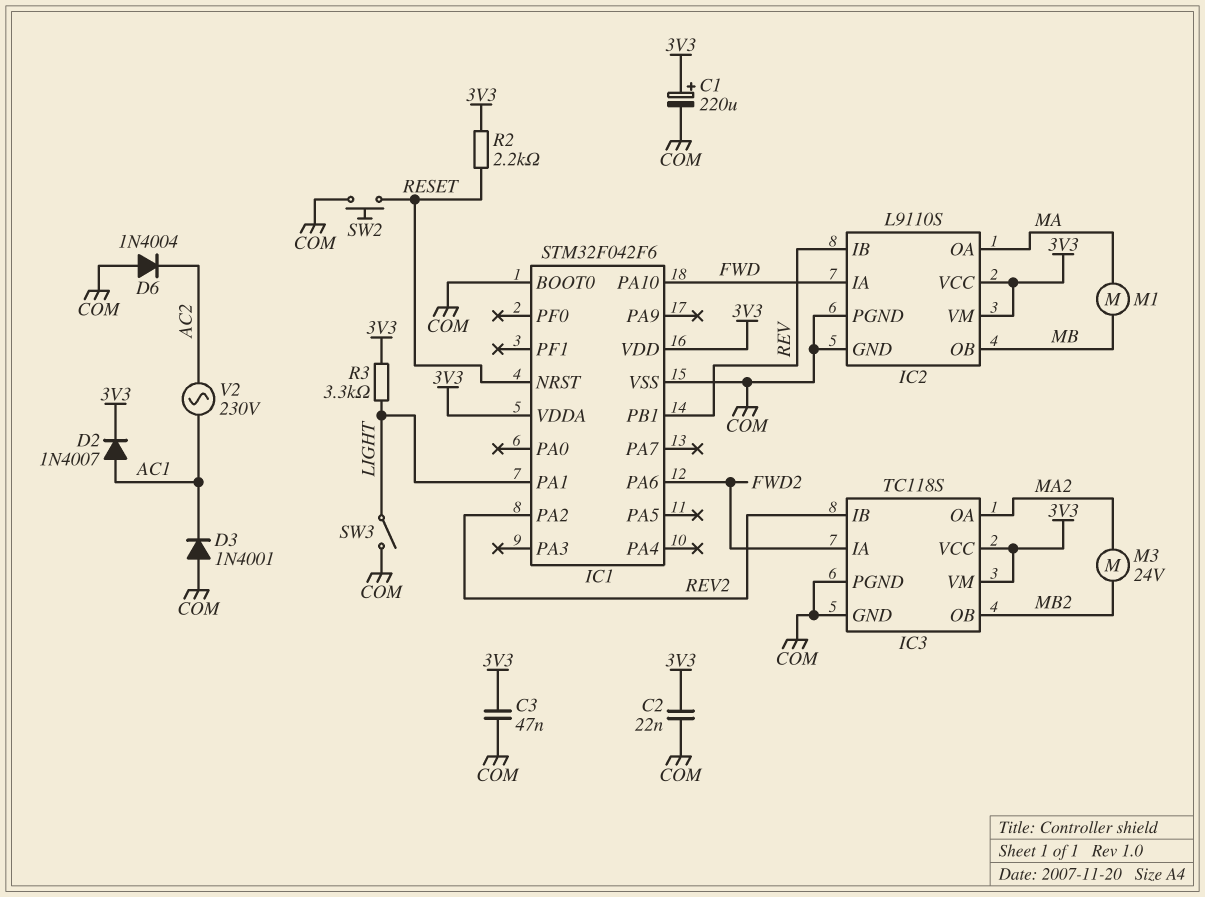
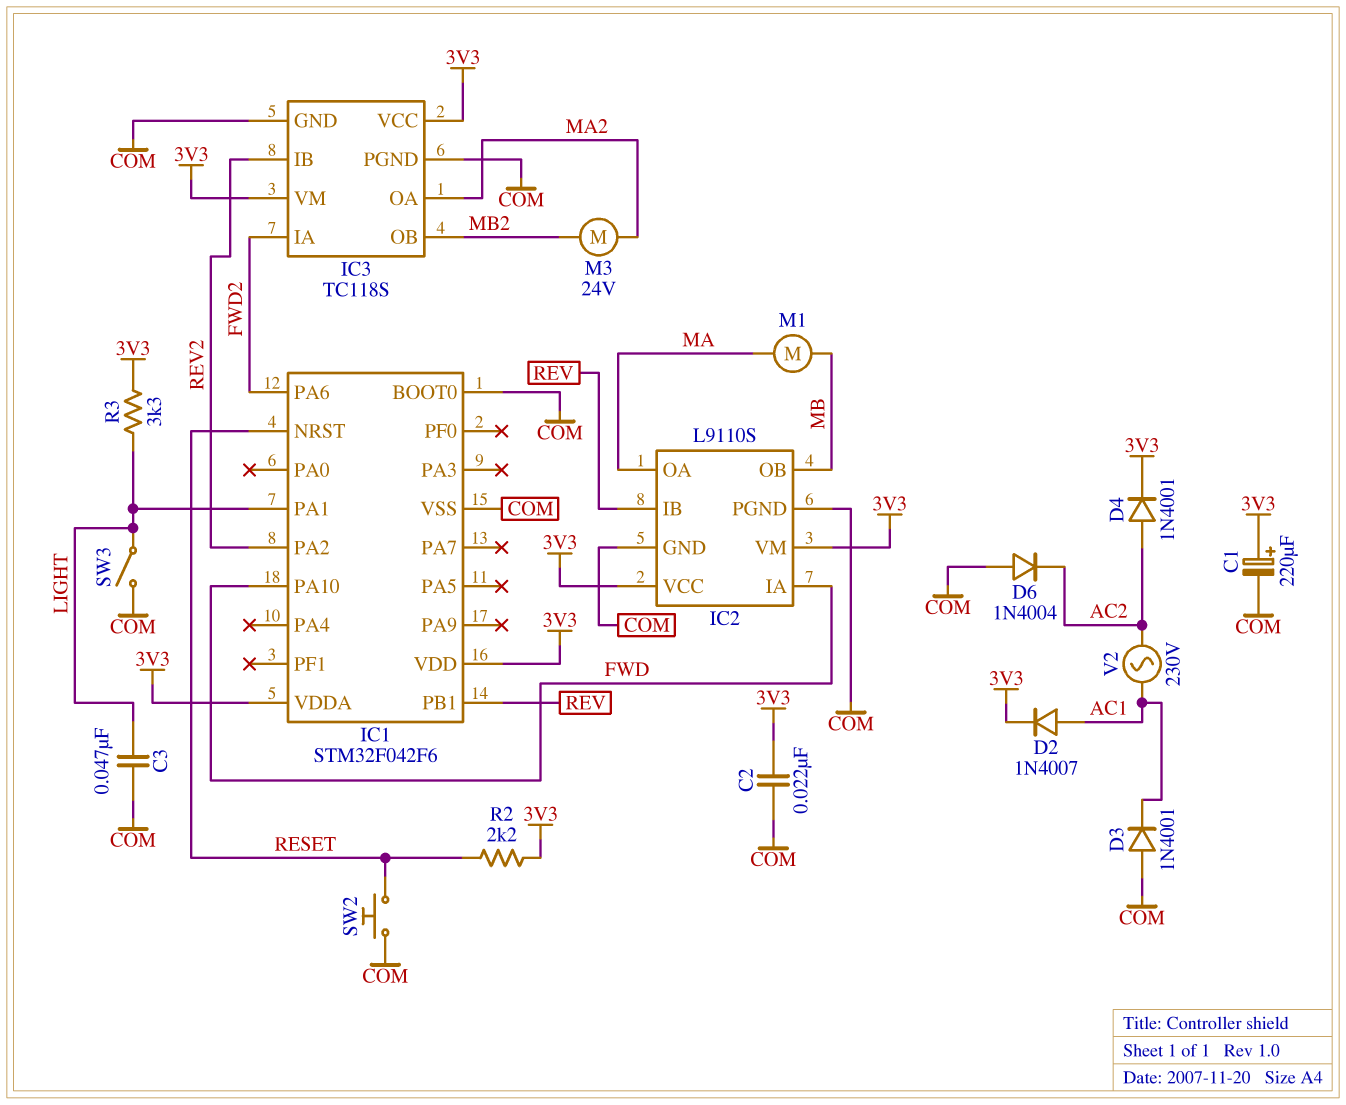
C3: 47nF (3V3, COM) -> 47nF (COM, LIGHT)
D4: none -> diode 1N4001 (A AC2, K 3V3)

